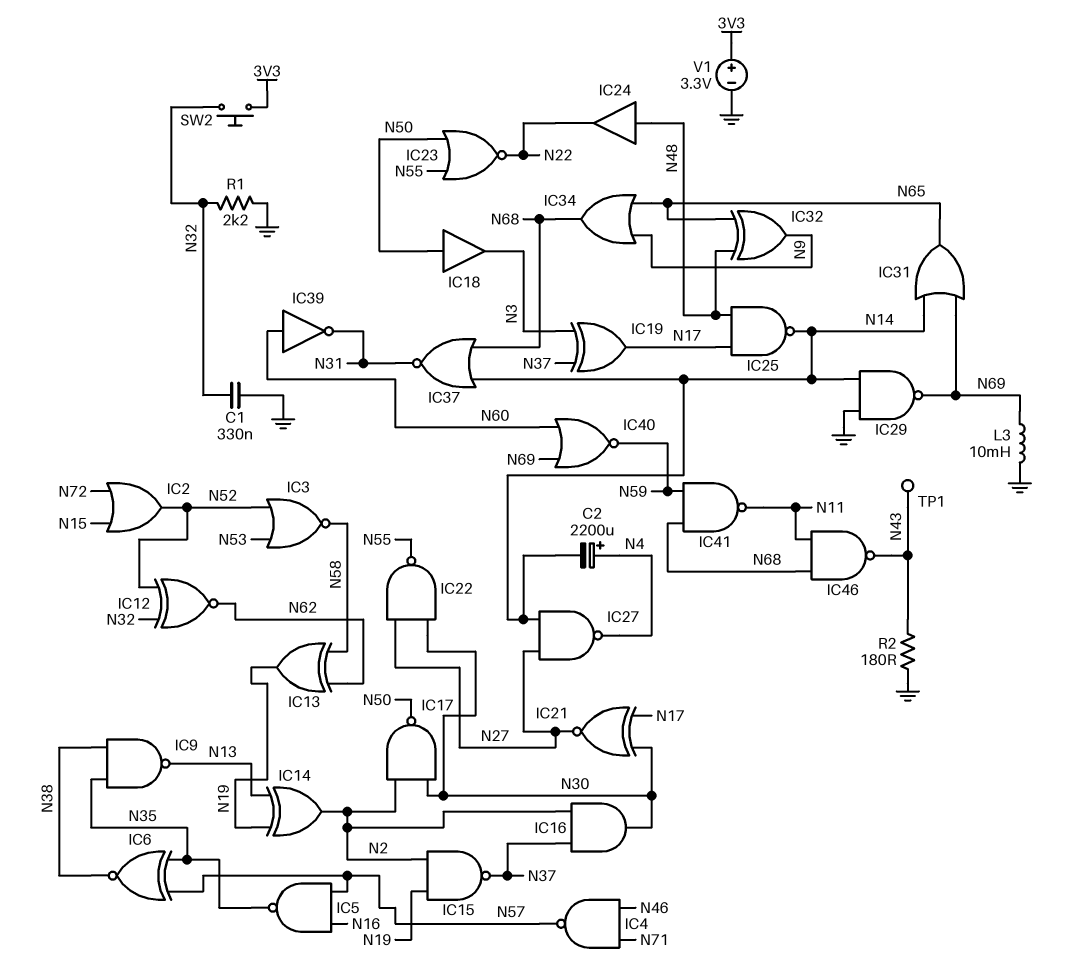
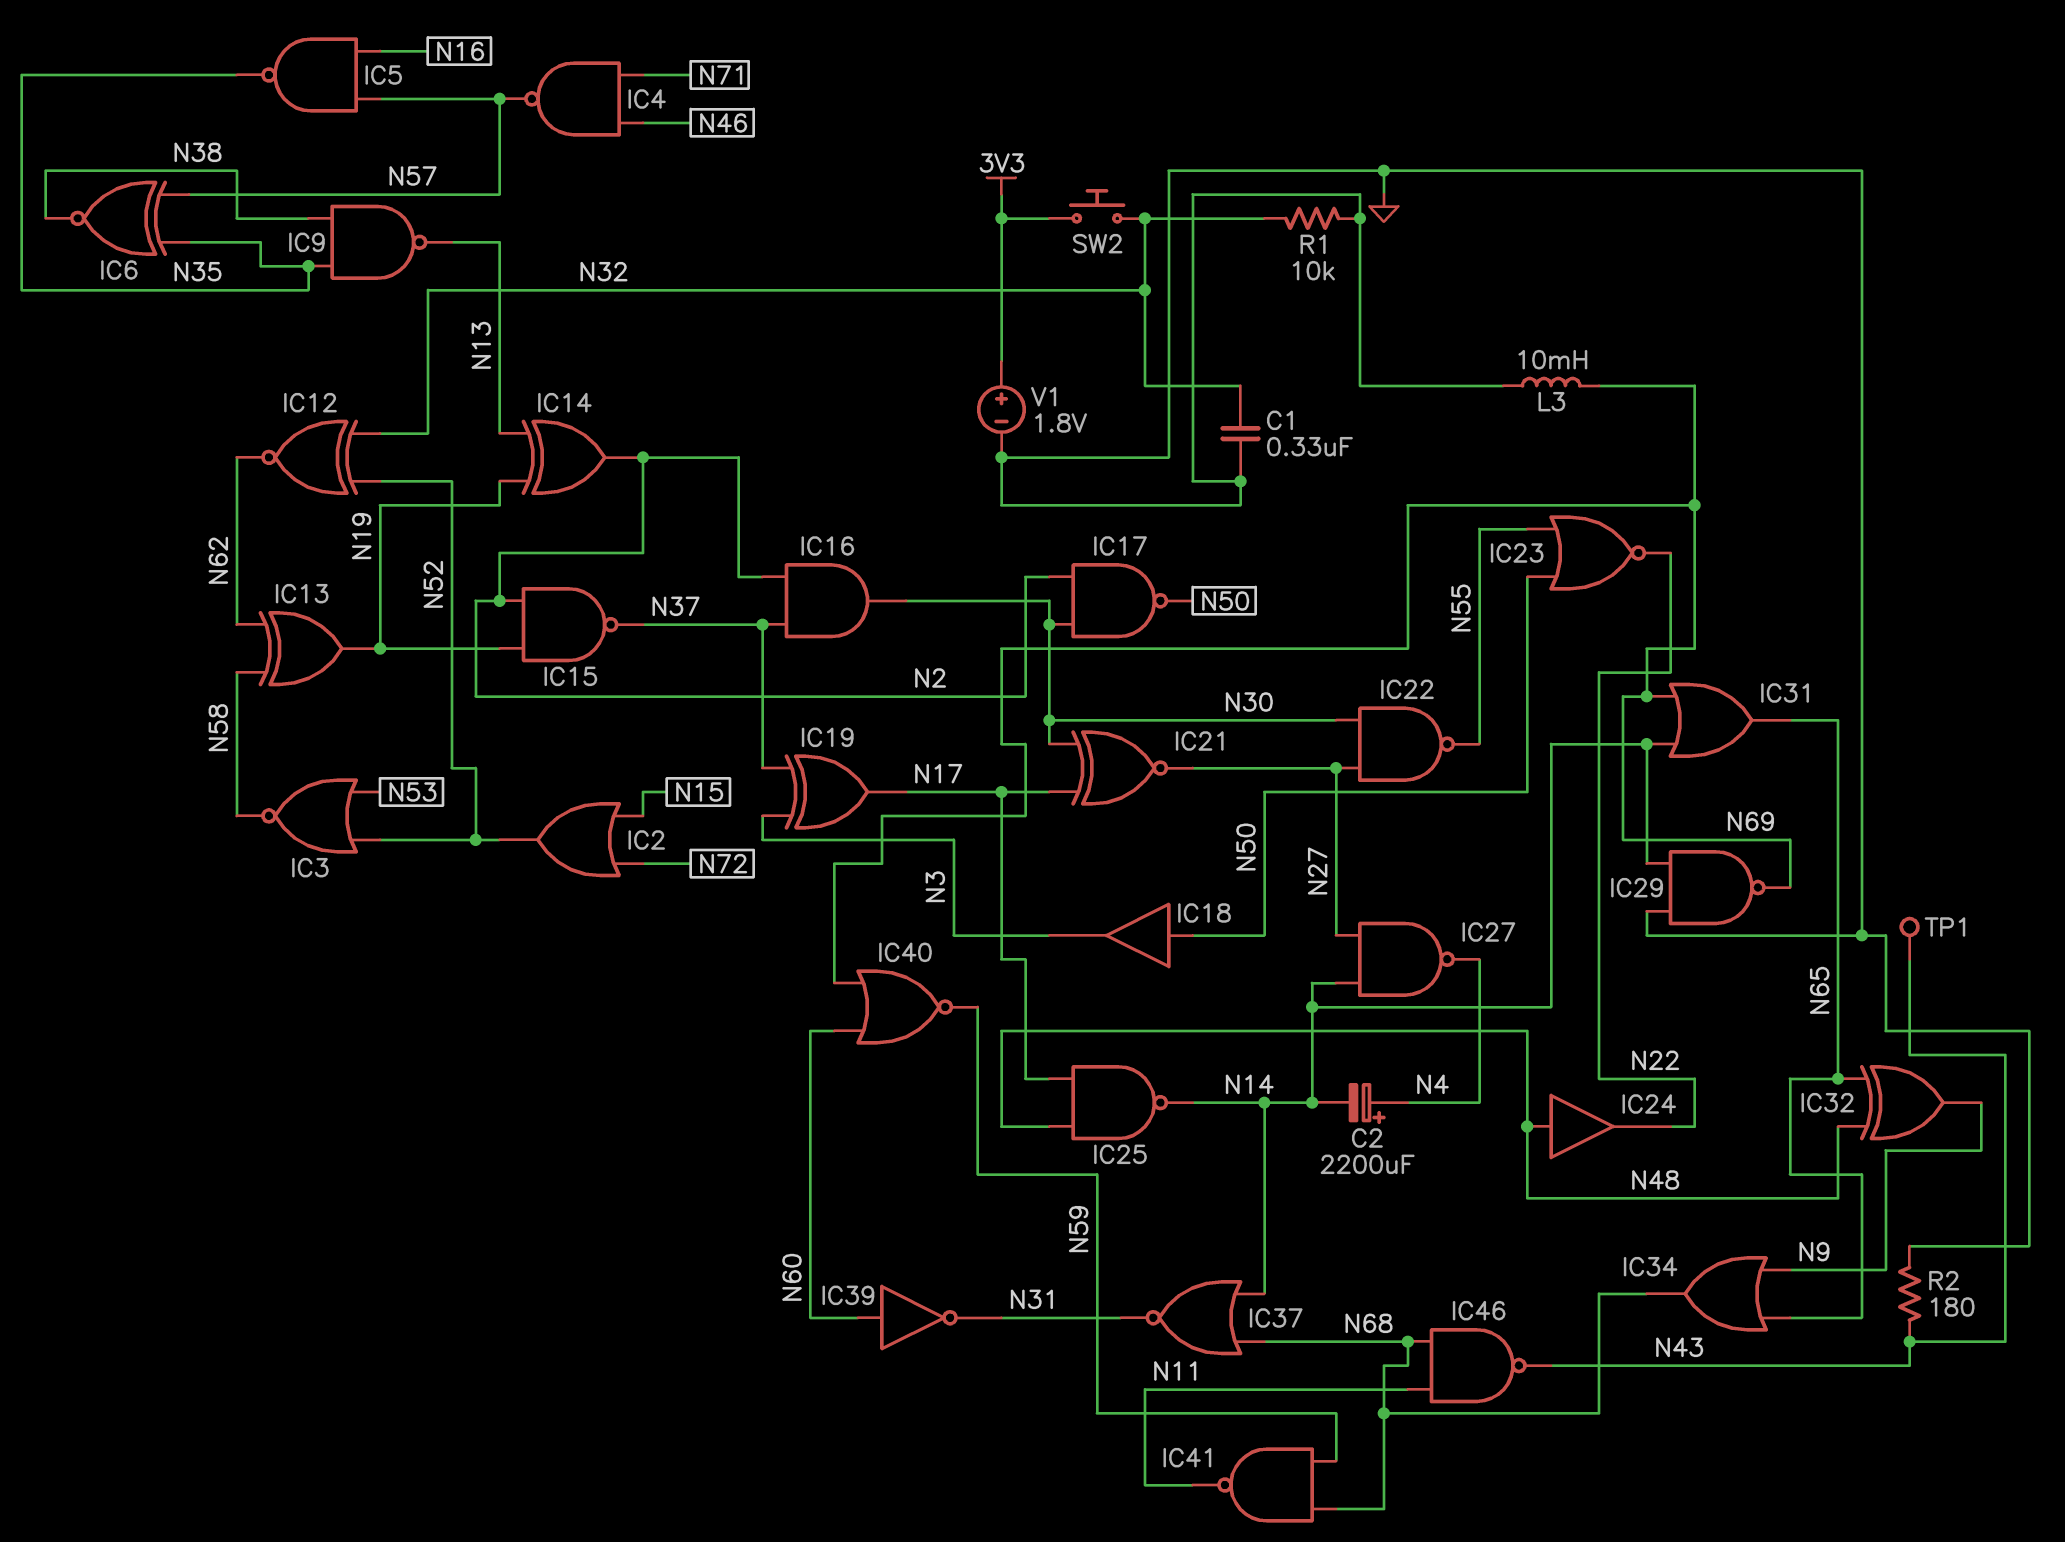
R1: 2.2k (GND, N32) -> 10k (GND, N32)
V1: 3.3V (plus 3V3, minus GND) -> 1.8V (plus 3V3, minus GND)

